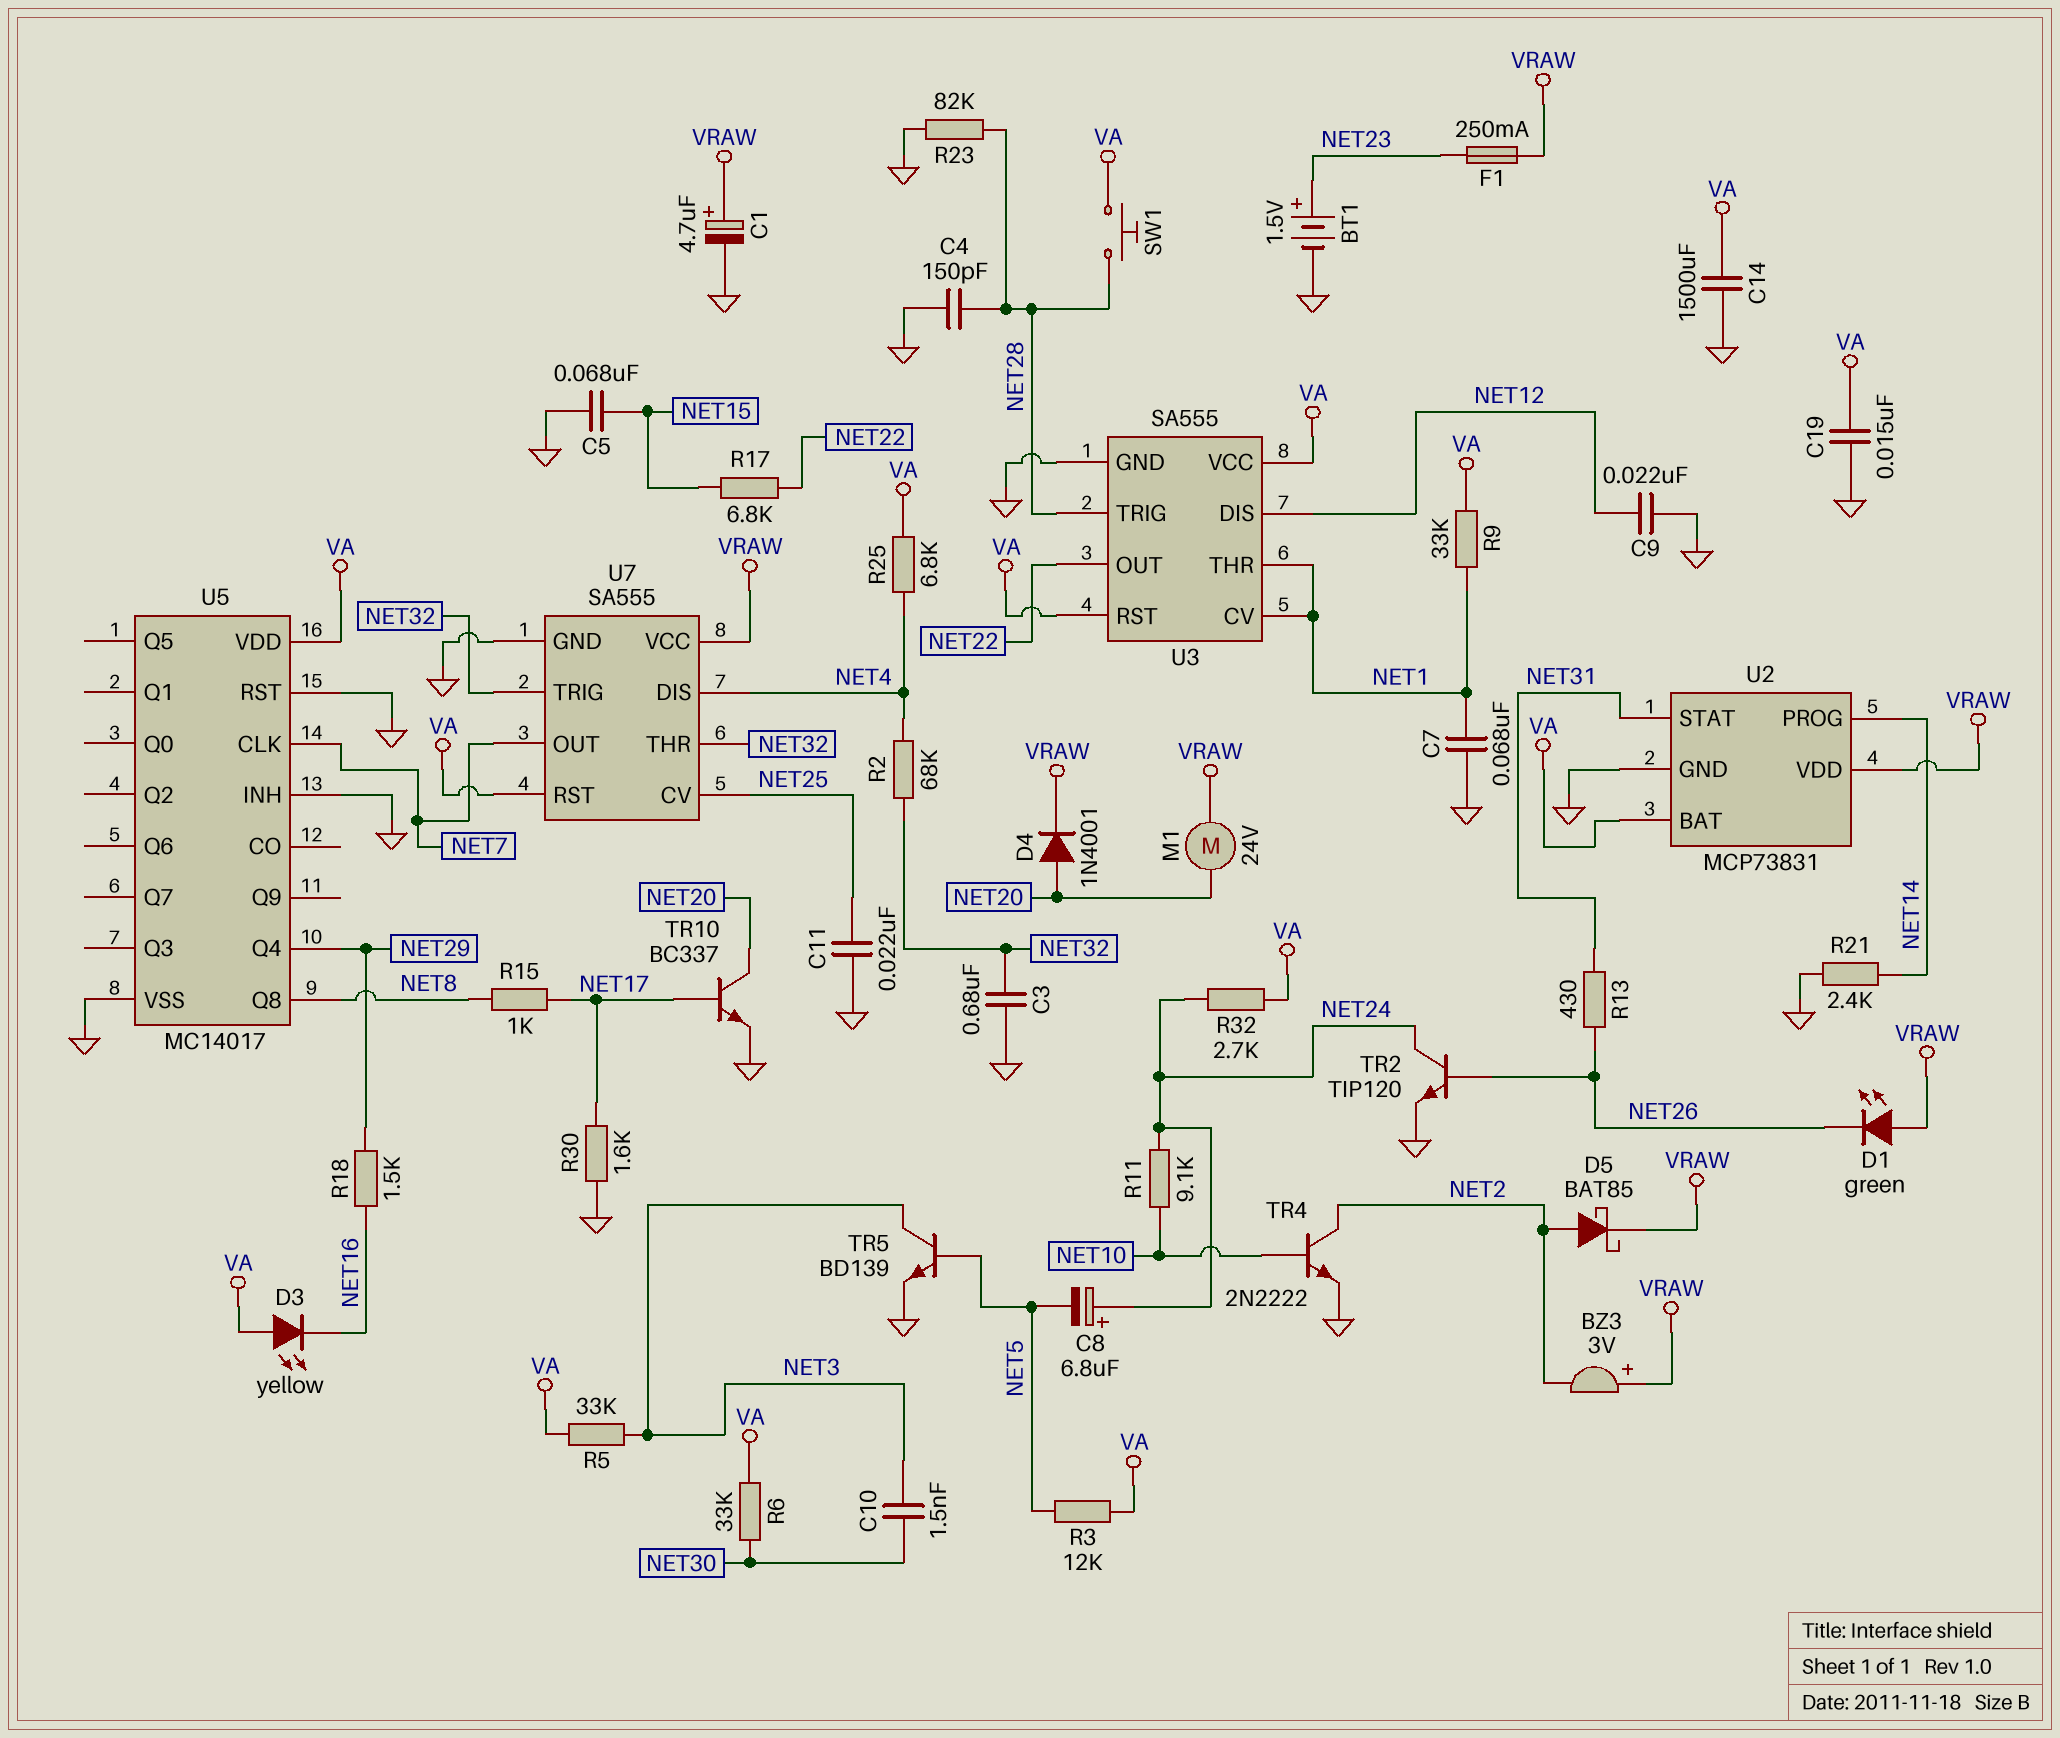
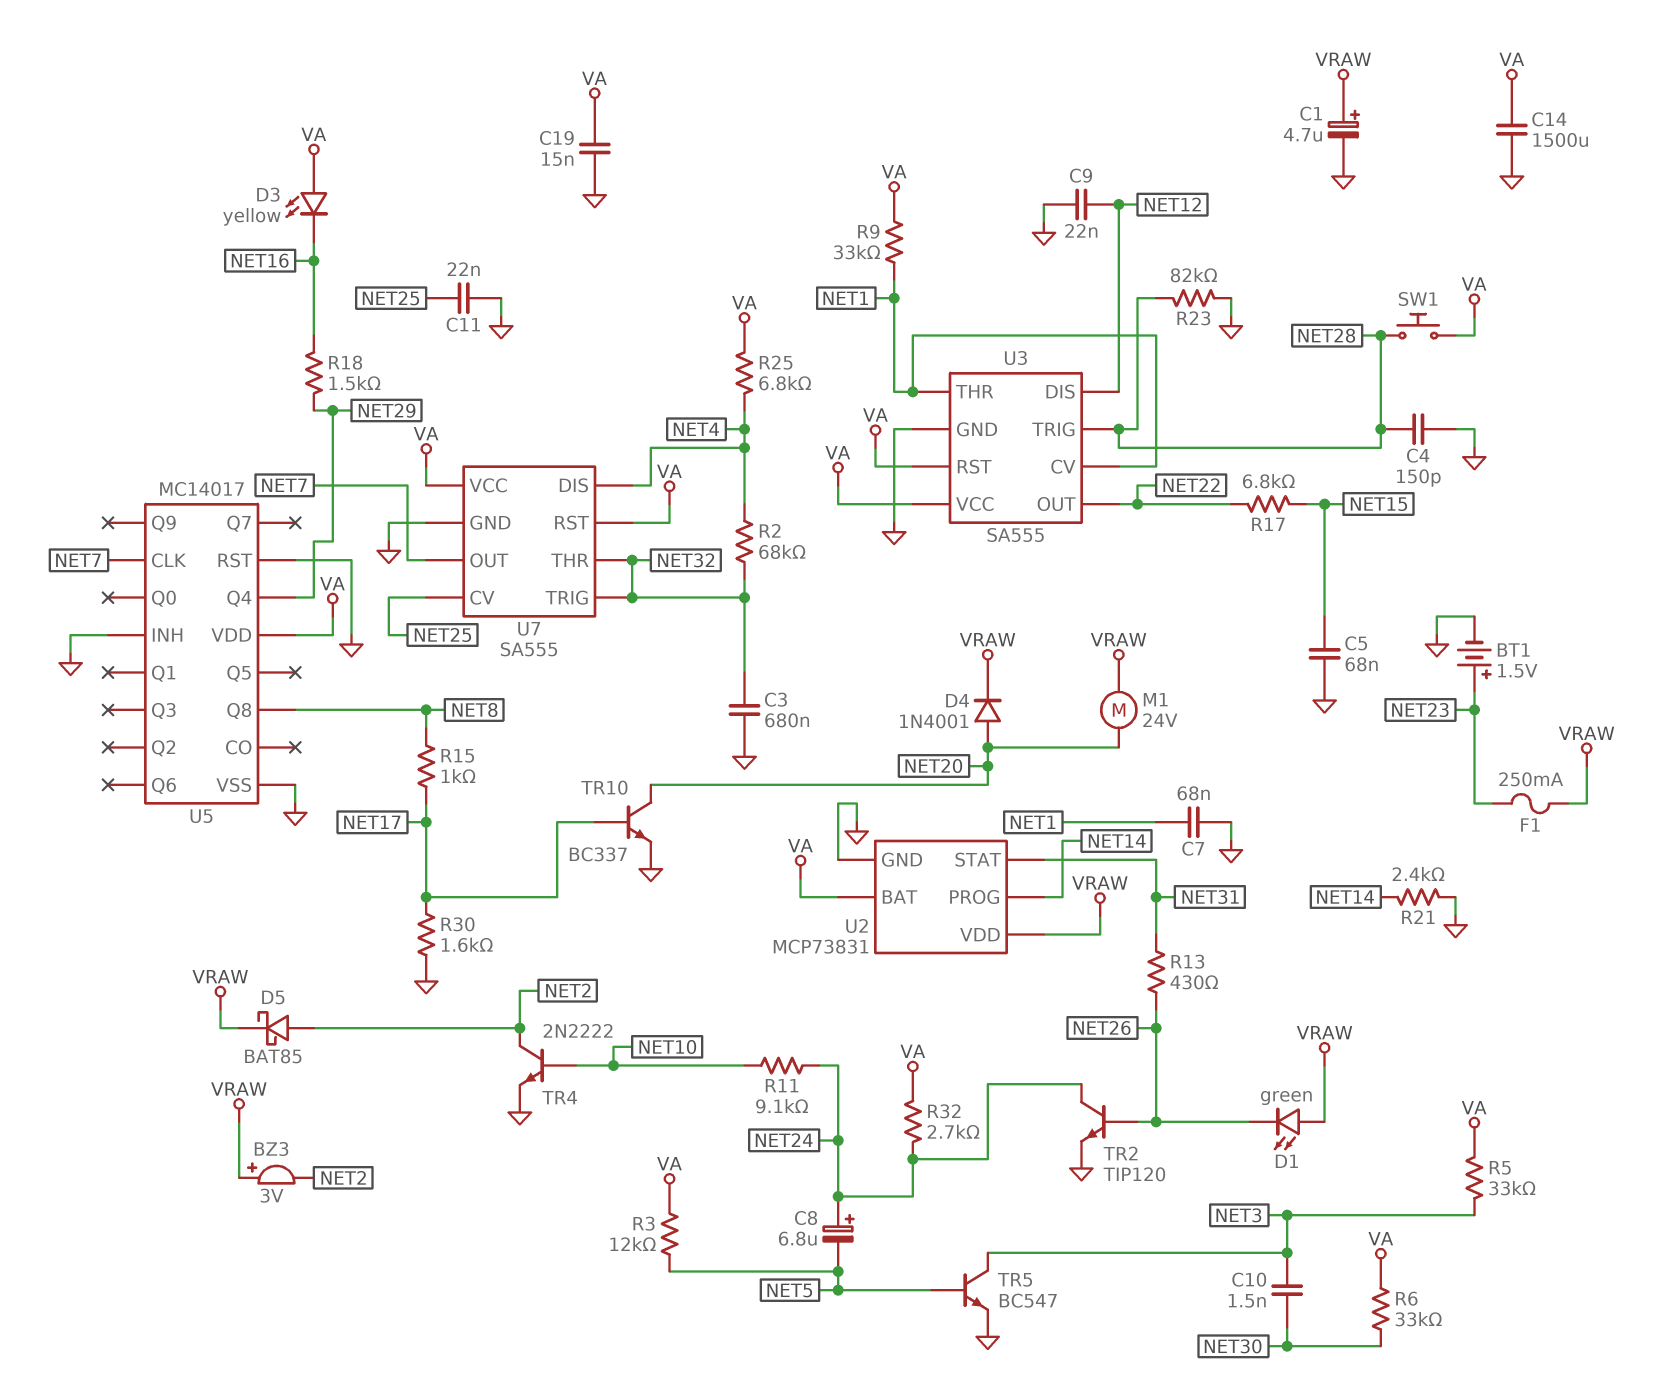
TR5: NPN BD139 (B NET5, C NET3, E GND) -> NPN BC547 (B NET5, C NET3, E GND)
U7 pin VCC: VRAW -> VA

